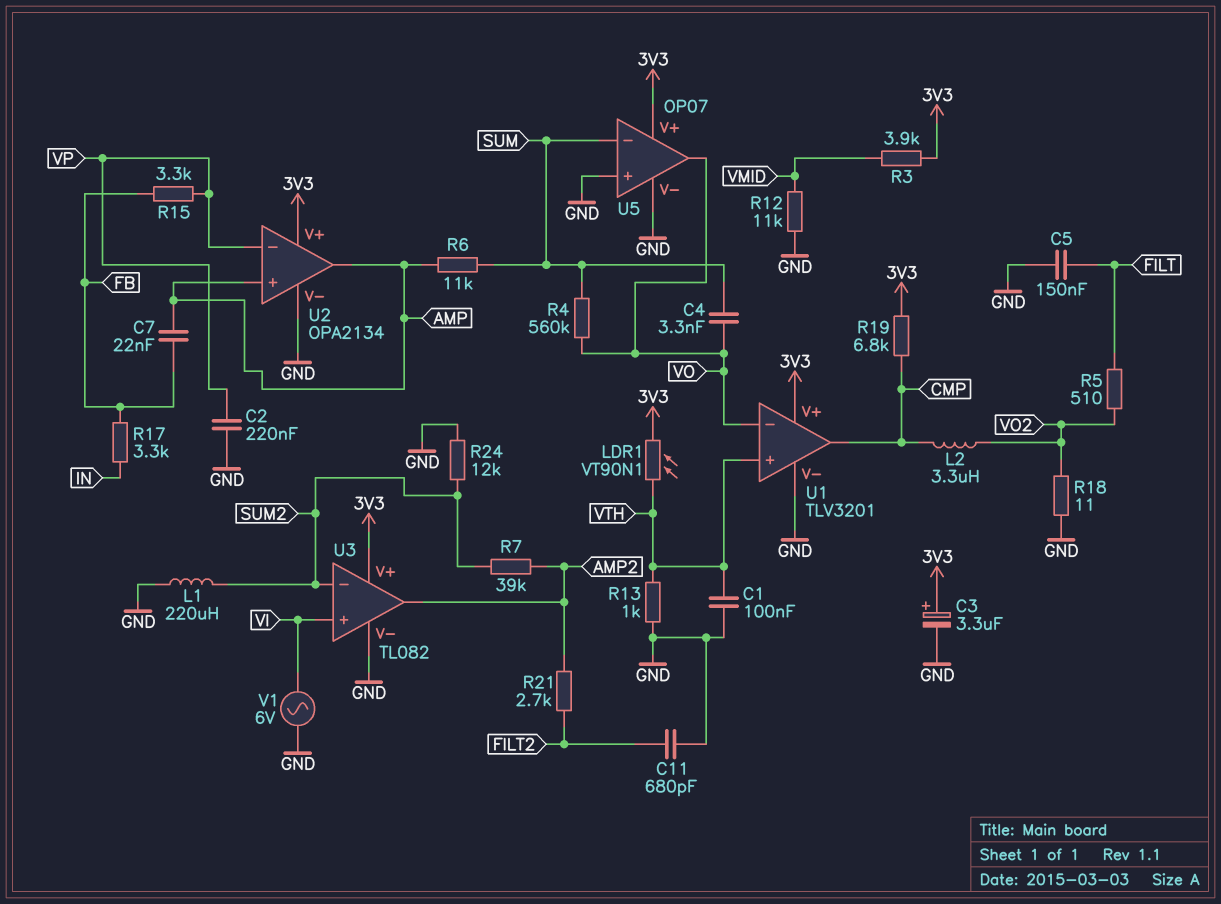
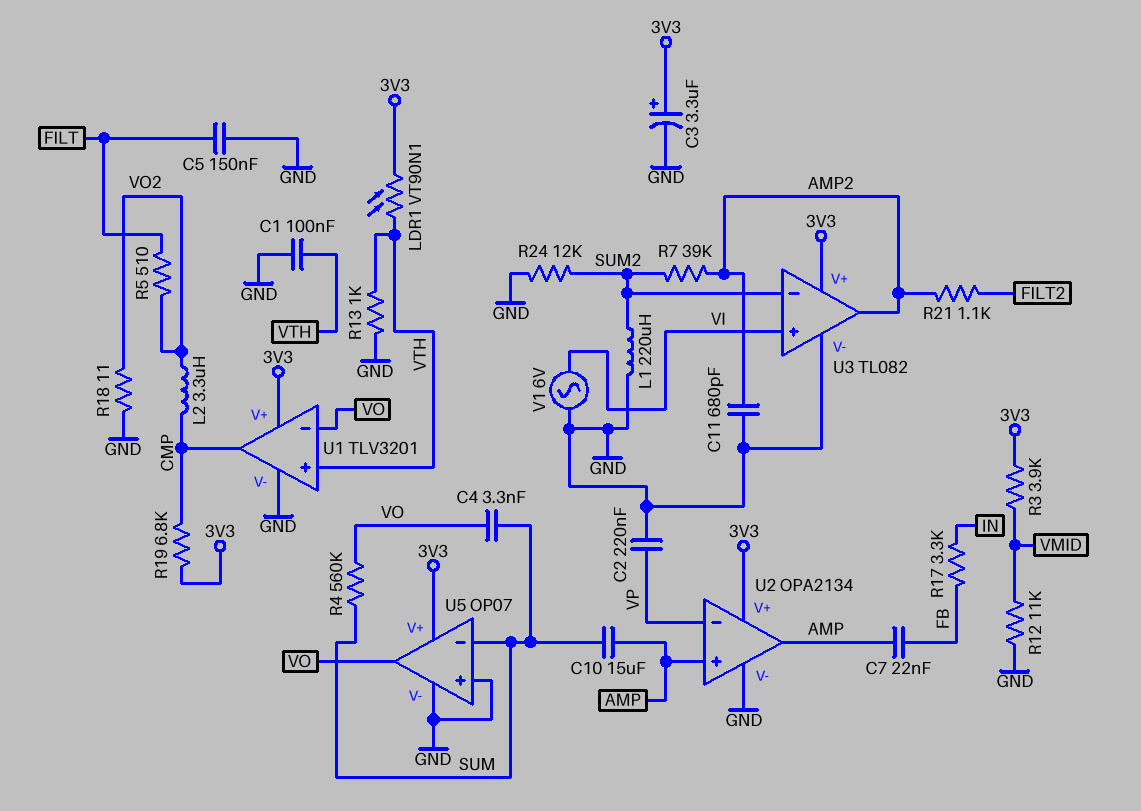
C10: none -> 15uF (AMP, SUM)
C11: 680pF (FILT2, GND) -> 680pF (AMP2, GND)
R6: 11k (AMP, SUM) -> none
R15: 3.3k (FB, VP) -> none
R21: 2.7k (AMP2, FILT2) -> 1.1k (AMP2, FILT2)

